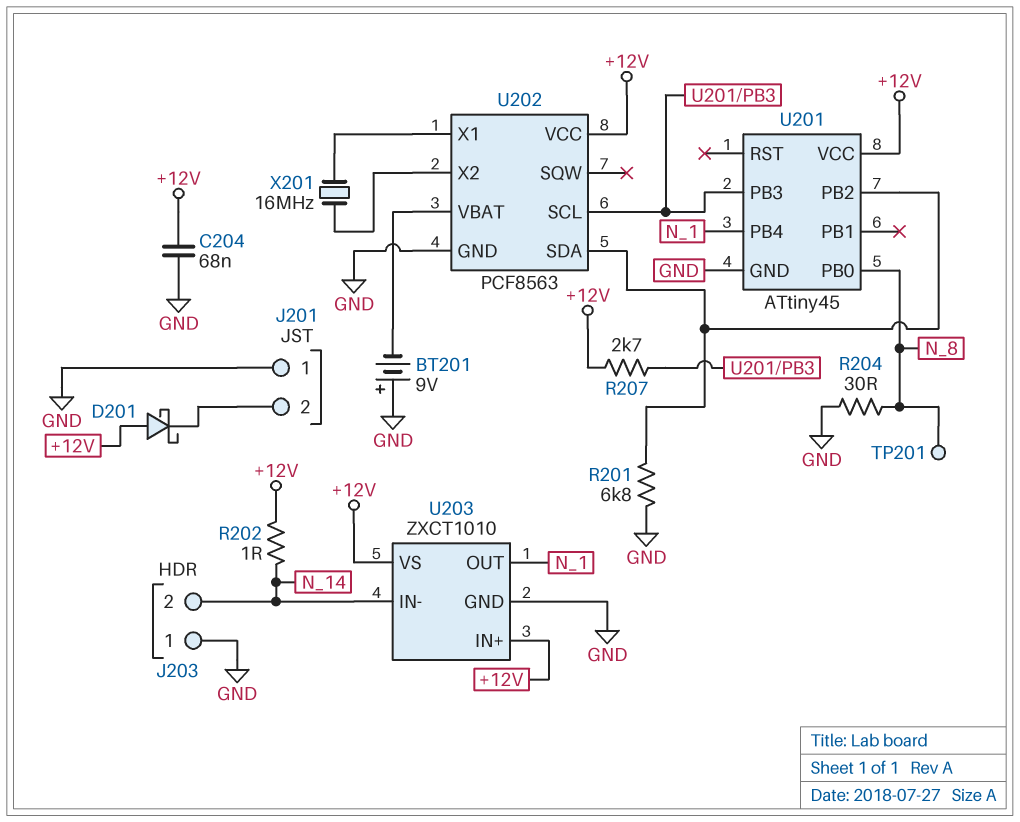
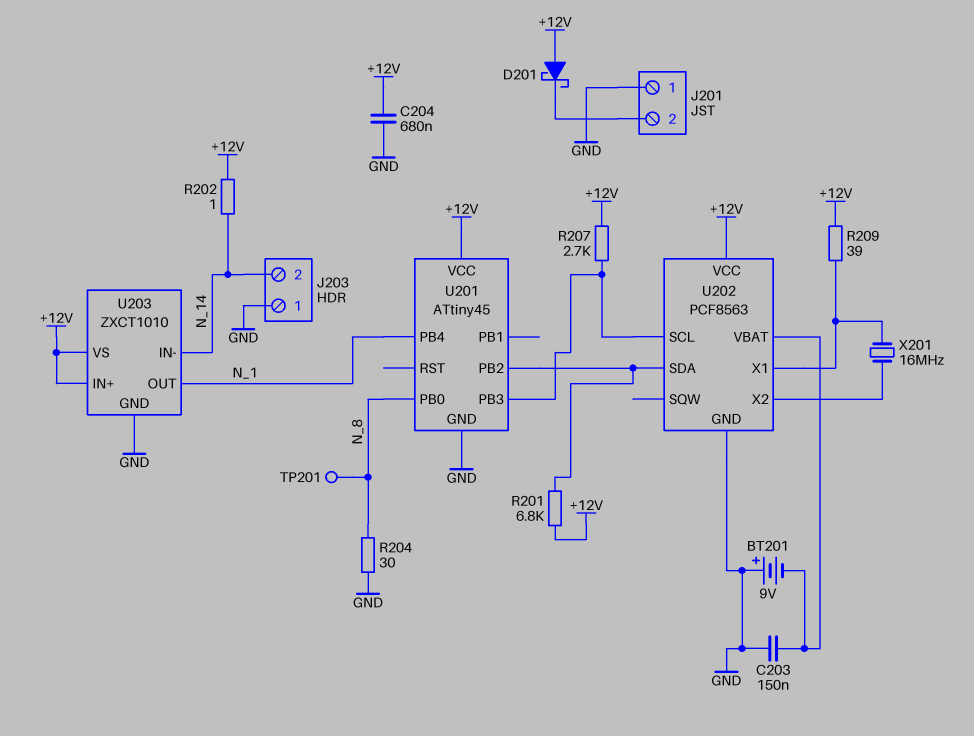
C203: none -> 150nF (GND, U202/VBAT)
C204: 68nF (+12V, GND) -> 680nF (+12V, GND)
R201: 6.8k (GND, U201/PB2) -> 6.8k (+12V, U201/PB2)
R209: none -> 39 (+12V, U202/X1)

